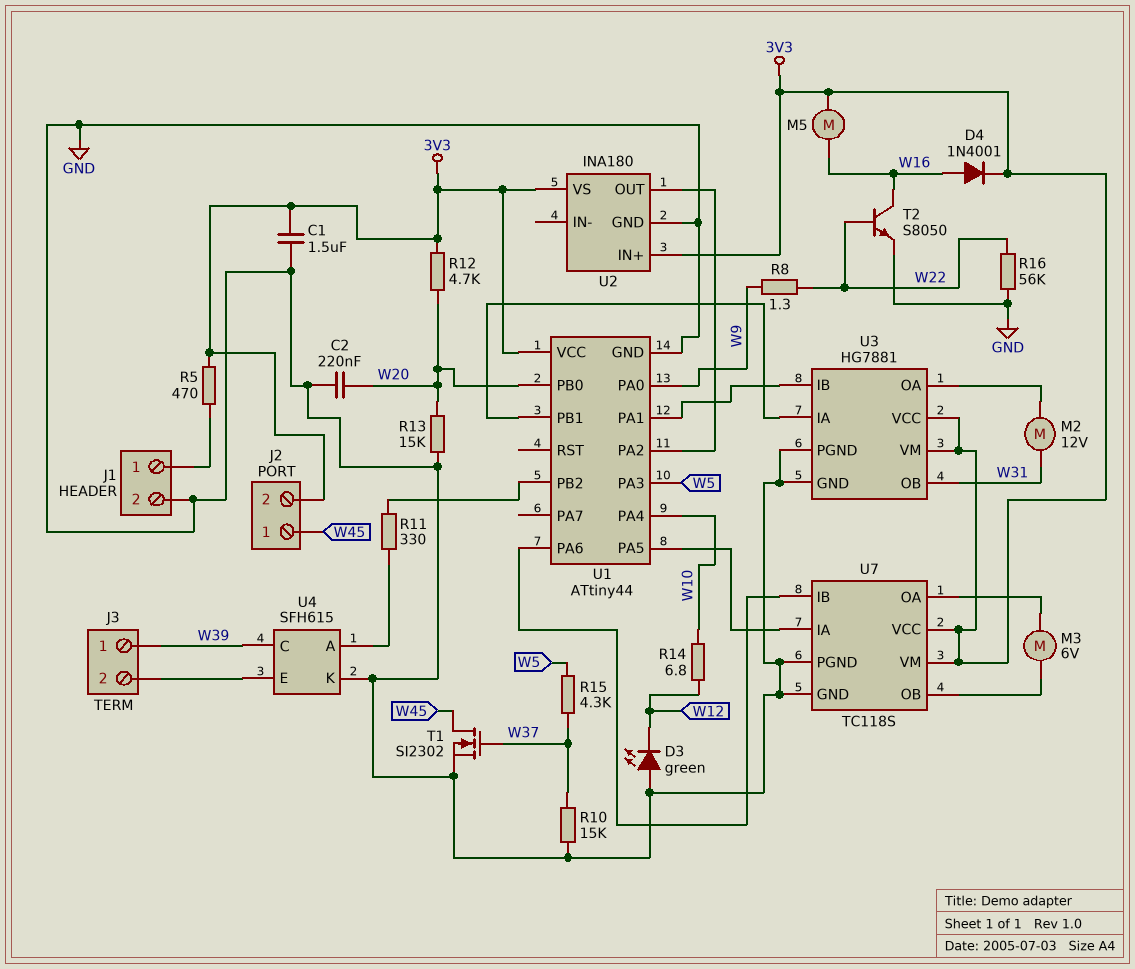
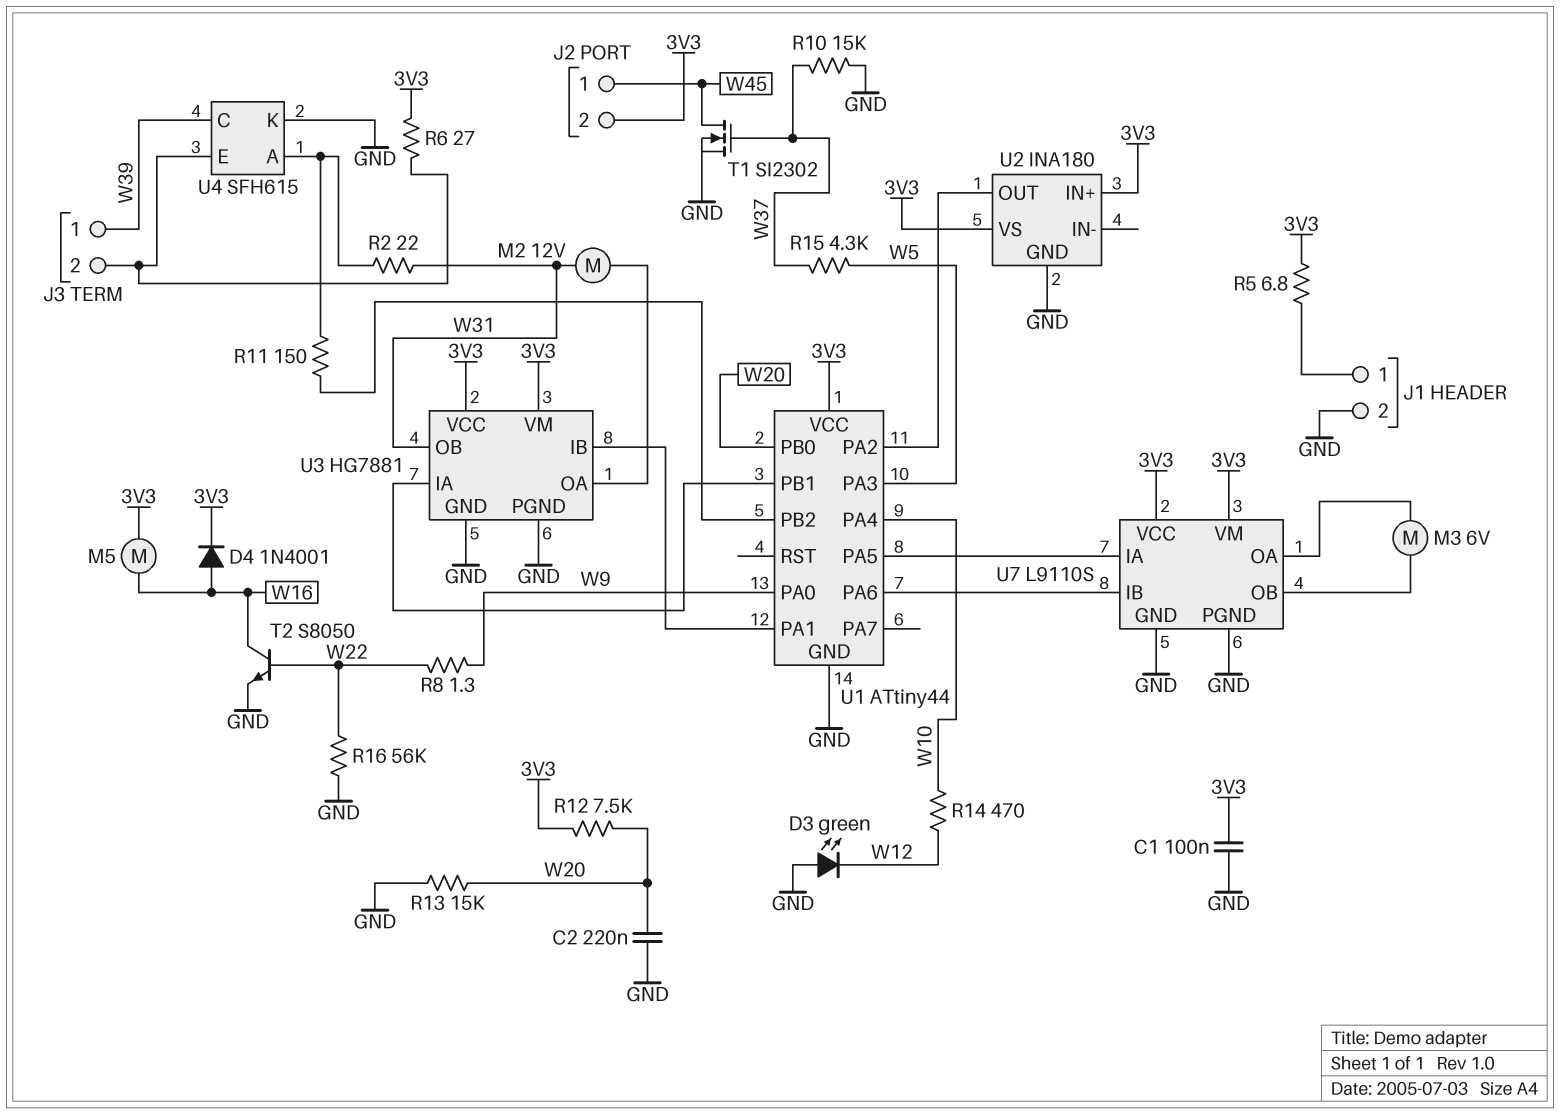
C1: 1.5uF (3V3, GND) -> 100nF (3V3, GND)
R2: none -> 22 (U4/A, W31)
R5: 470 (3V3, J1/1) -> 6.8 (3V3, J1/1)
R6: none -> 27 (3V3, J3/2)
R11: 330 (U1/PB2, U4/A) -> 150 (U1/PB2, U4/A)
R12: 4.7k (3V3, W20) -> 7.5k (3V3, W20)
R14: 6.8 (W10, W12) -> 470 (W10, W12)
U7: TC118S -> L9110S

